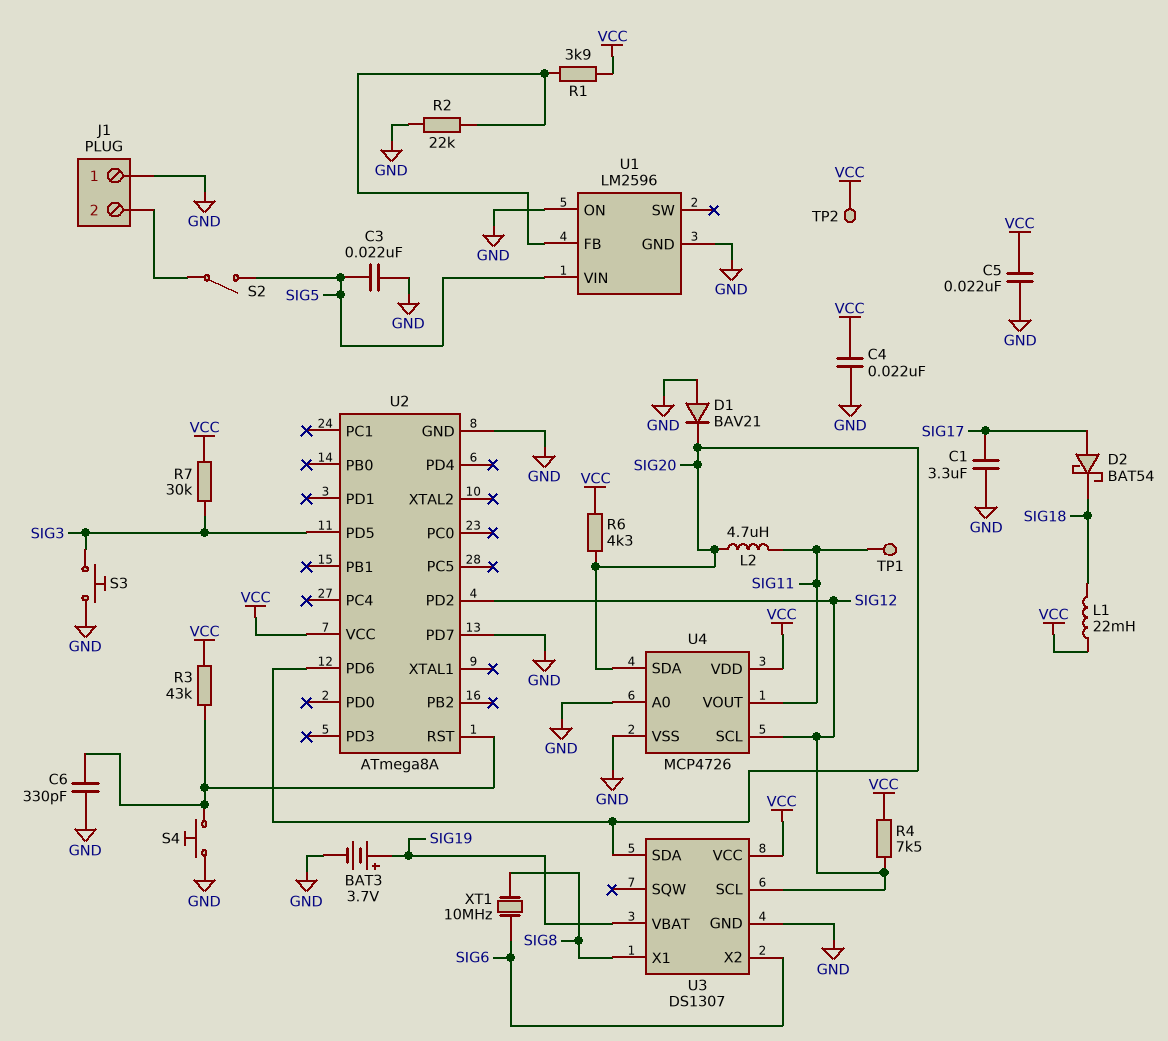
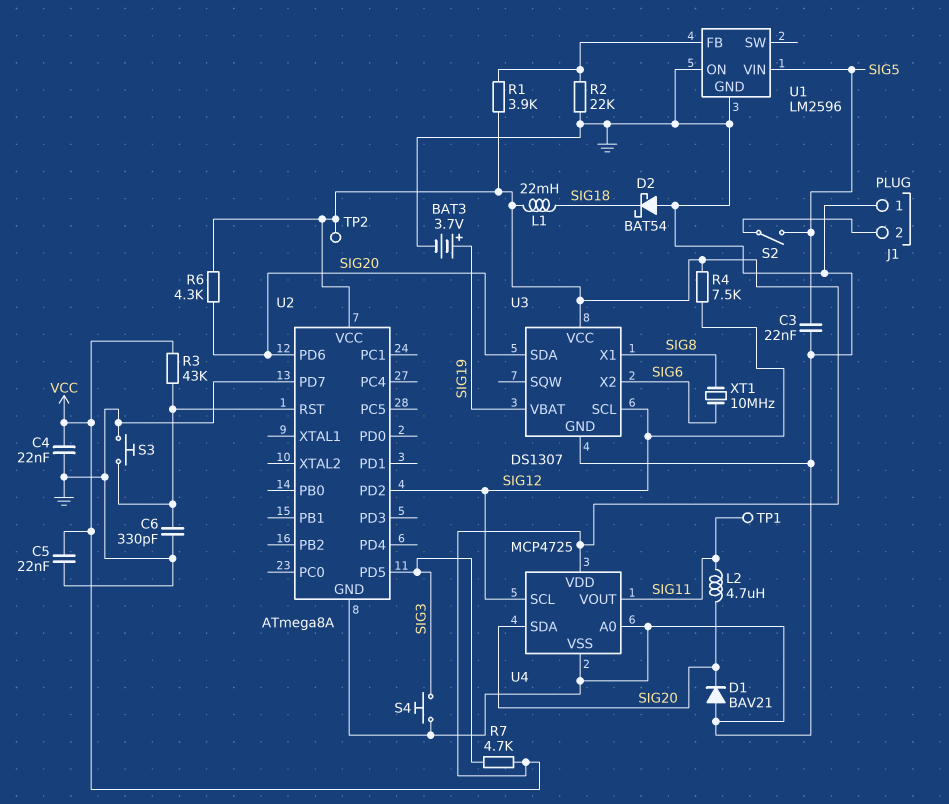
C1: 3.3uF (GND, SIG17) -> none
D2: schottky BAT54 (A SIG17, K SIG18) -> schottky BAT54 (A GND, K SIG18)
R7: 30k (SIG3, VCC) -> 4.7k (SIG3, VCC)
S3: button (GND, SIG3) -> button (GND, U2/RST)
S4: button (GND, U2/RST) -> button (GND, SIG3)
U4: MCP4726 -> MCP4725

